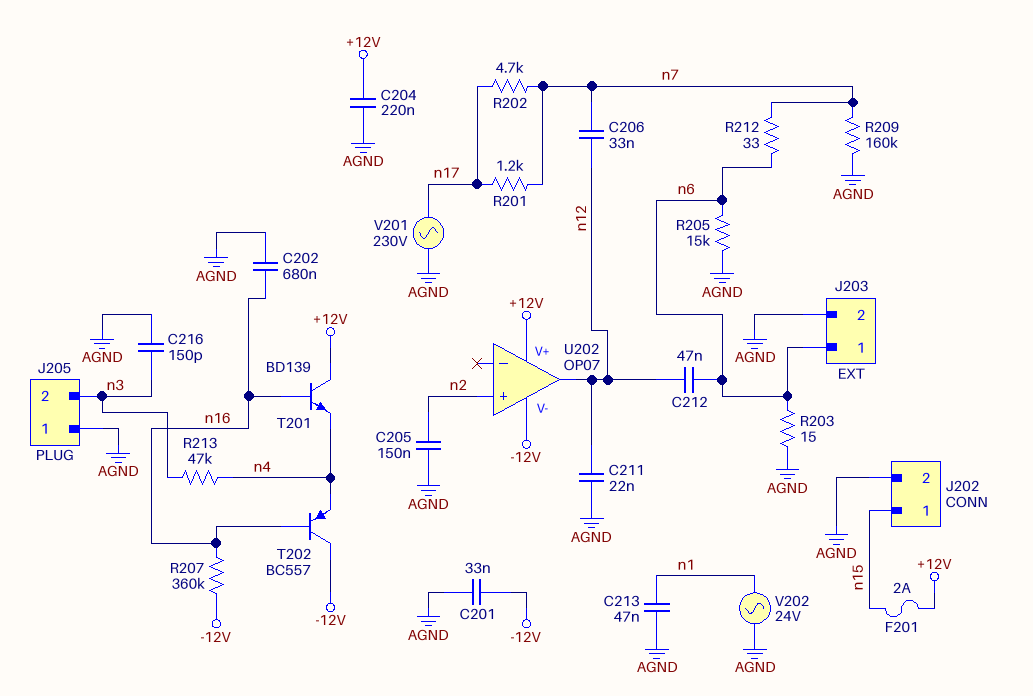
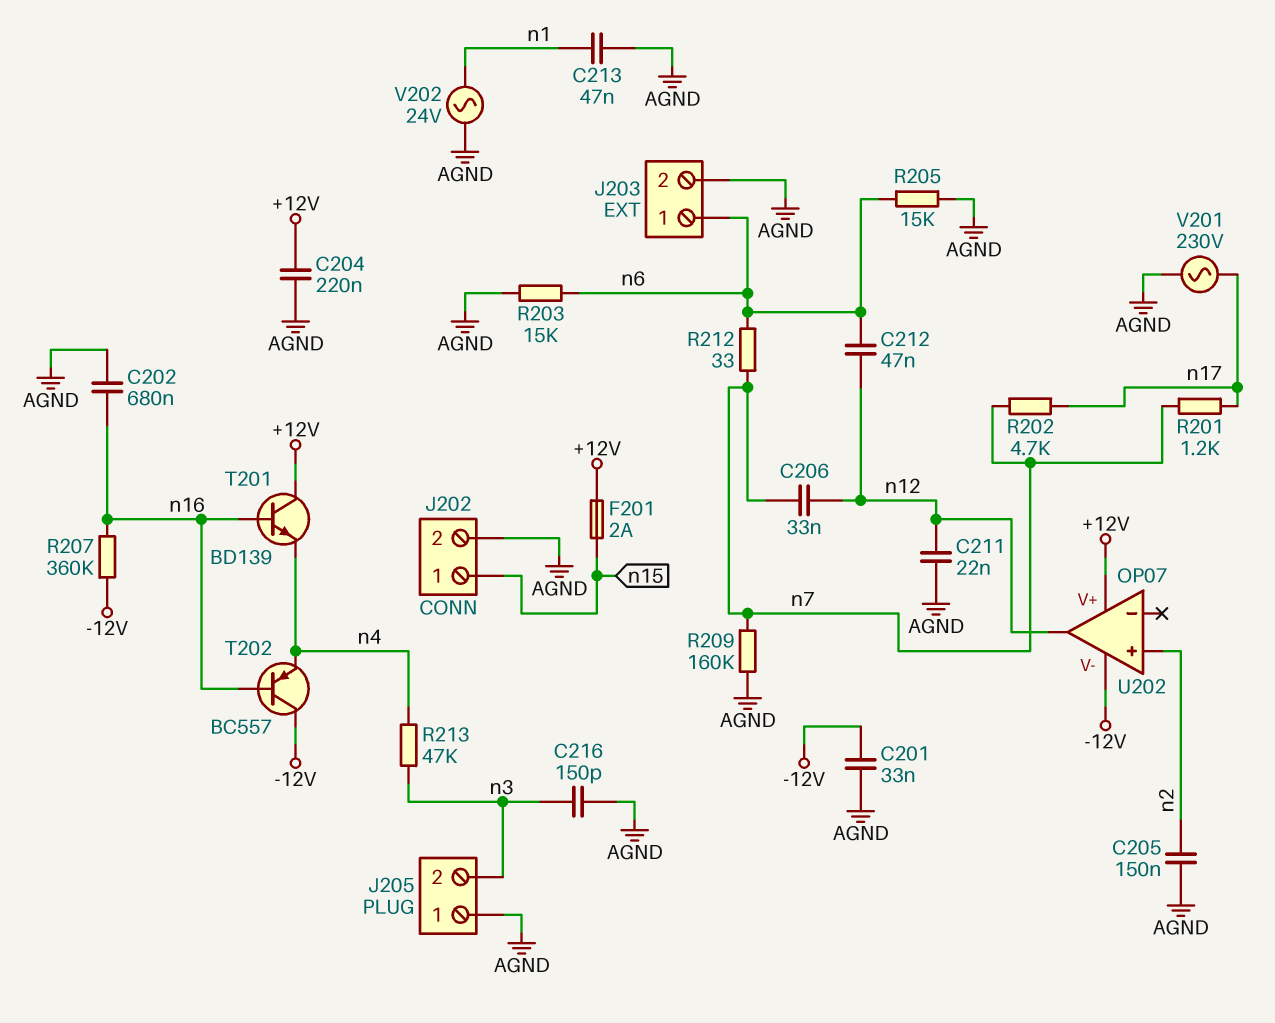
R203: 15 (AGND, n6) -> 15k (AGND, n6)

